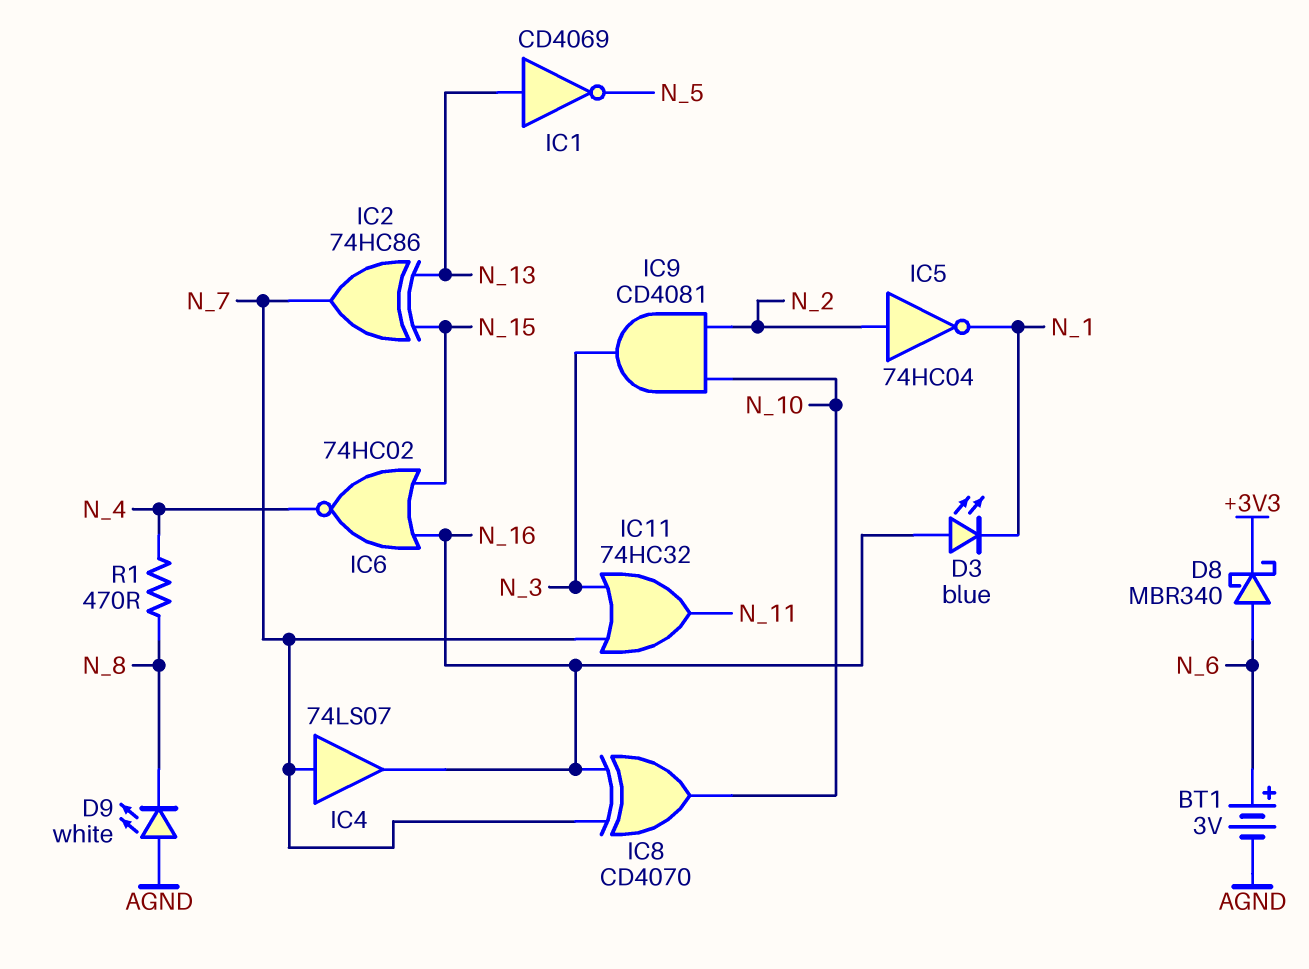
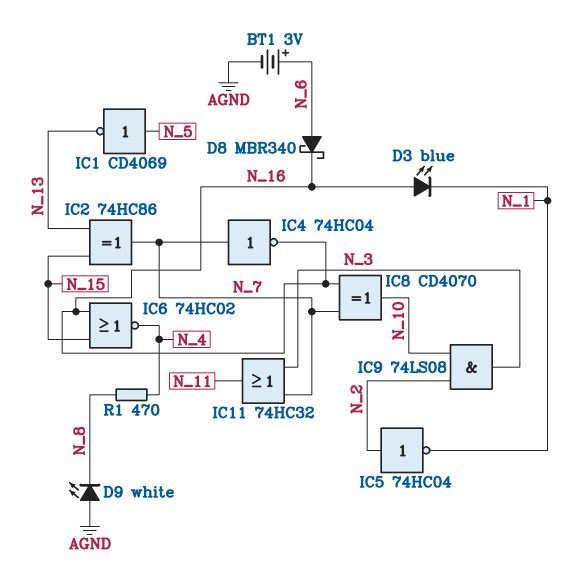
D8: schottky MBR340 (A N_6, K +3V3) -> schottky MBR340 (A N_6, K N_16)
IC1: NOT CD4069 (in N_13, out N_5) -> NOT CD4069 (in N_5, out N_13)
IC4: buffer 74LS07 (in N_7, out N_16) -> NOT 74HC04 (in N_7, out N_16)
IC9: AND CD4081 (in N_2, in N_10, out N_3) -> AND 74LS08 (in N_2, in N_10, out N_3)

